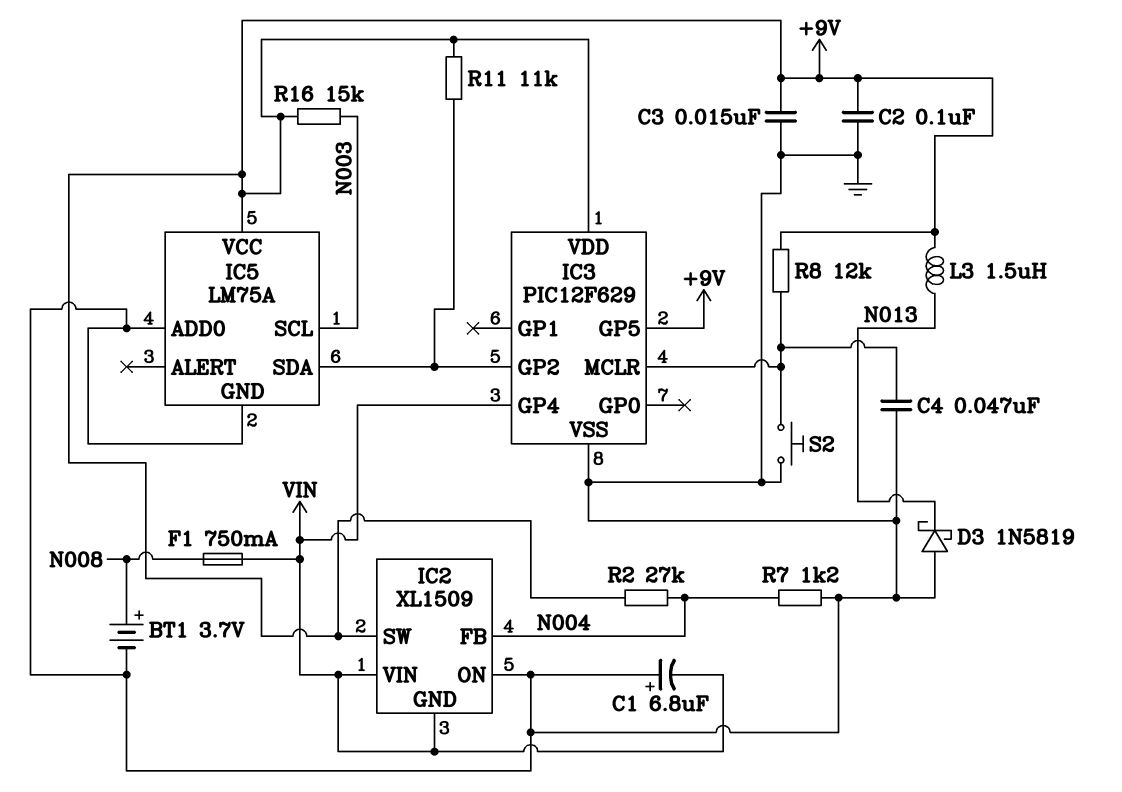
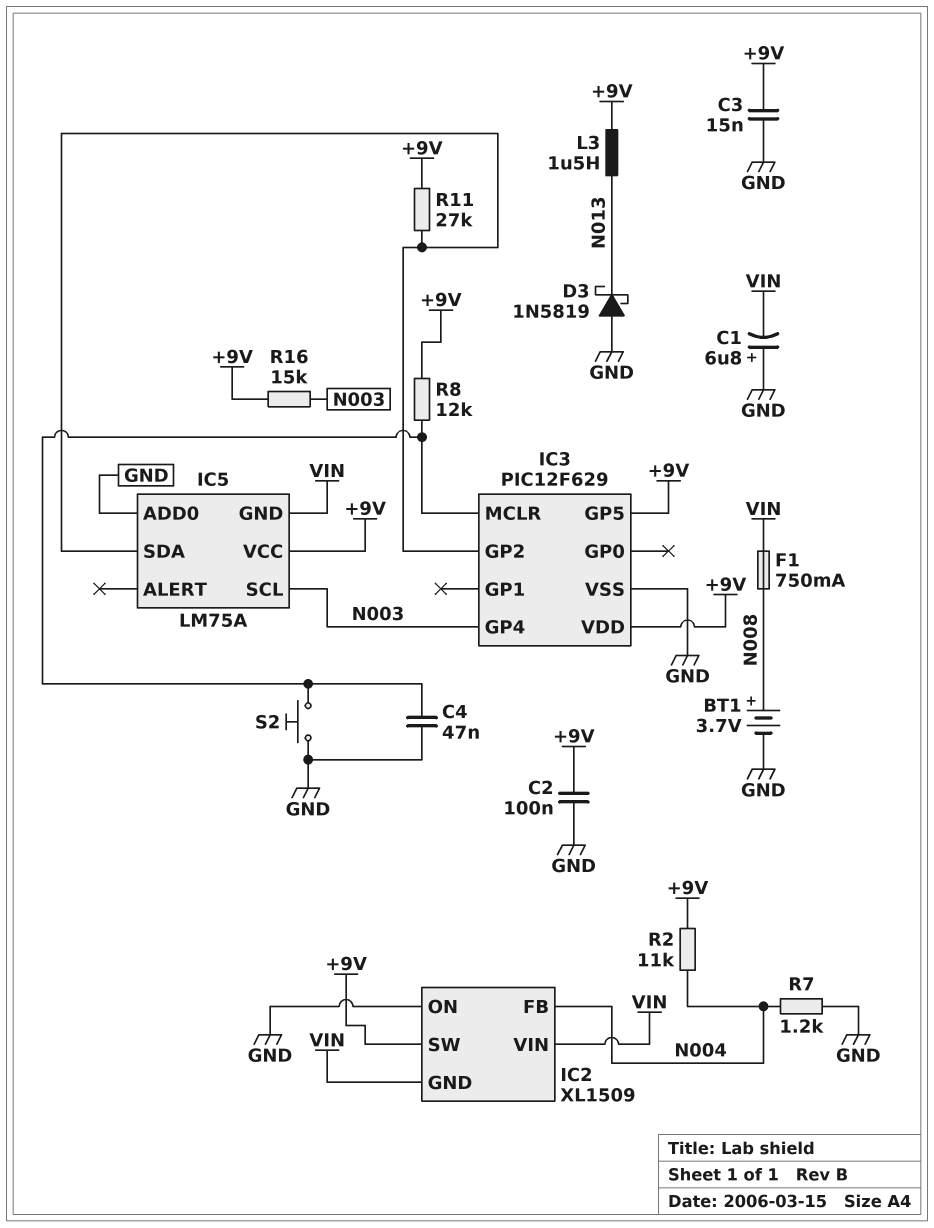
IC3 pin GP4: VIN -> N003
IC5 pin GND: GND -> VIN
R2: 27k (+9V, N004) -> 11k (+9V, N004)
R11: 11k (+9V, IC3/GP2) -> 27k (+9V, IC3/GP2)

